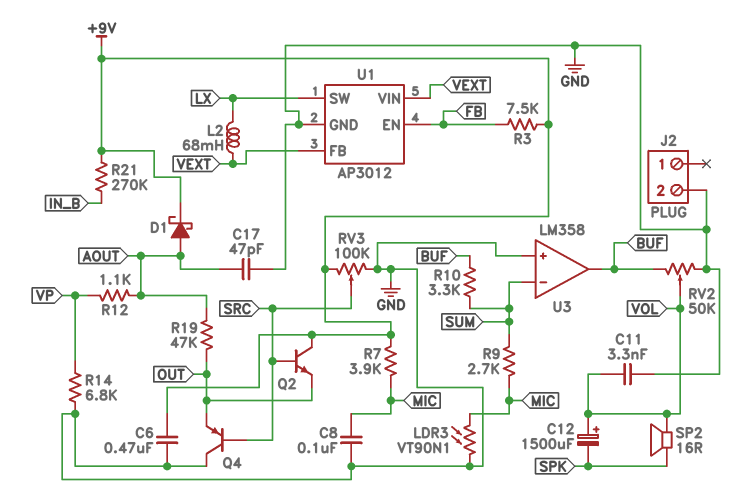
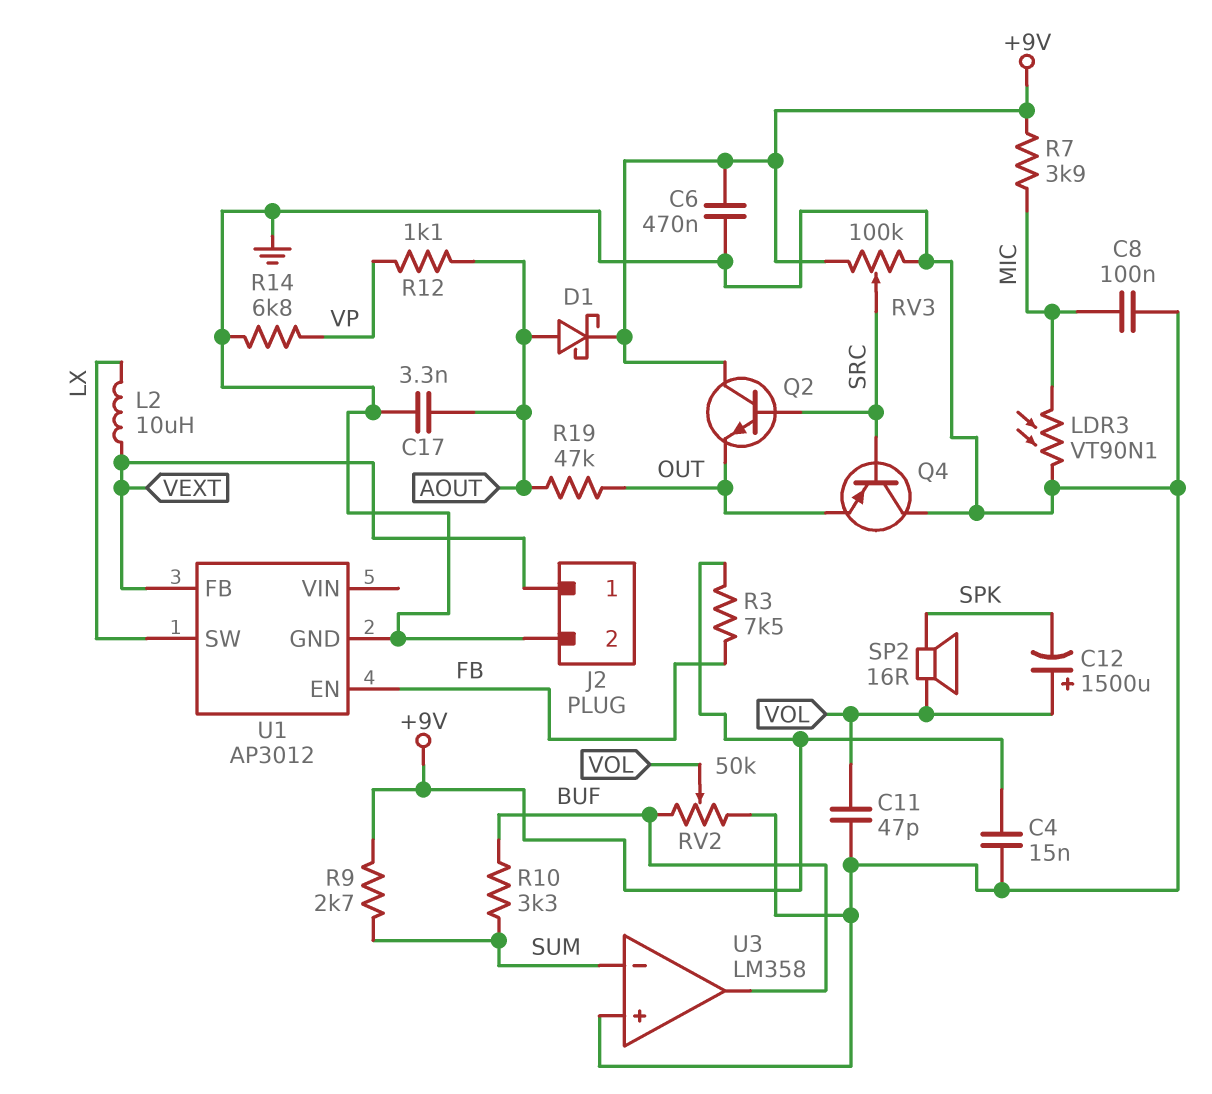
C4: none -> 15nF (+9V, GND)
C11: 3.3nF (GND, VOL) -> 47pF (GND, VOL)
C17: 47pF (AOUT, GND) -> 3.3nF (AOUT, GND)
J2 pin 1: none -> VEXT
L2: 68mH (LX, VEXT) -> 10uH (LX, VEXT)
R9: 2.7k (MIC, SUM) -> 2.7k (+9V, SUM)
R21: 270k (+9V, IN_B) -> none
U1 pin VIN: VEXT -> none

